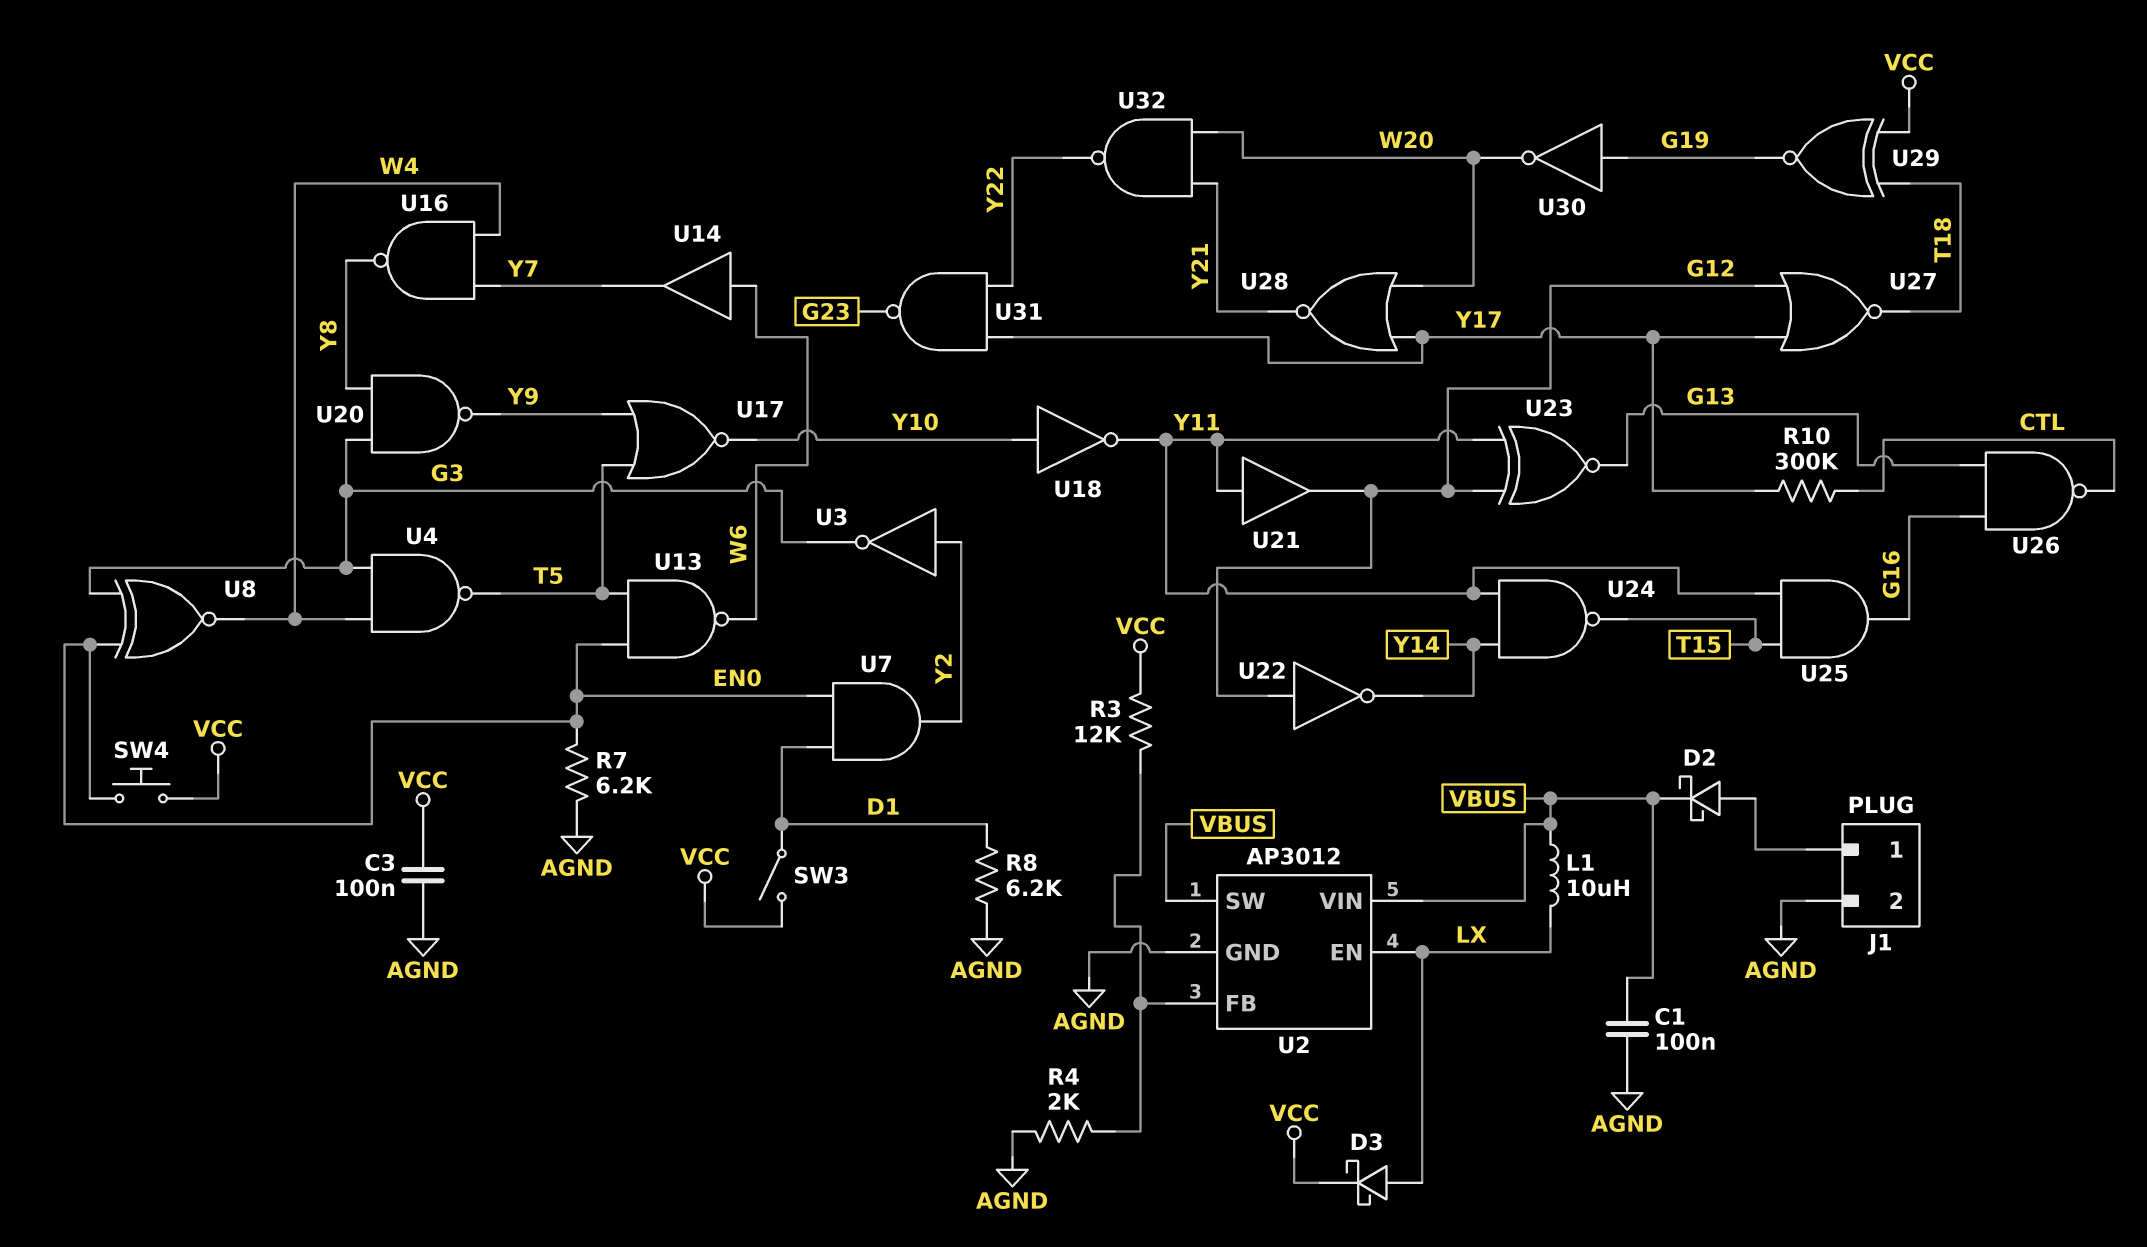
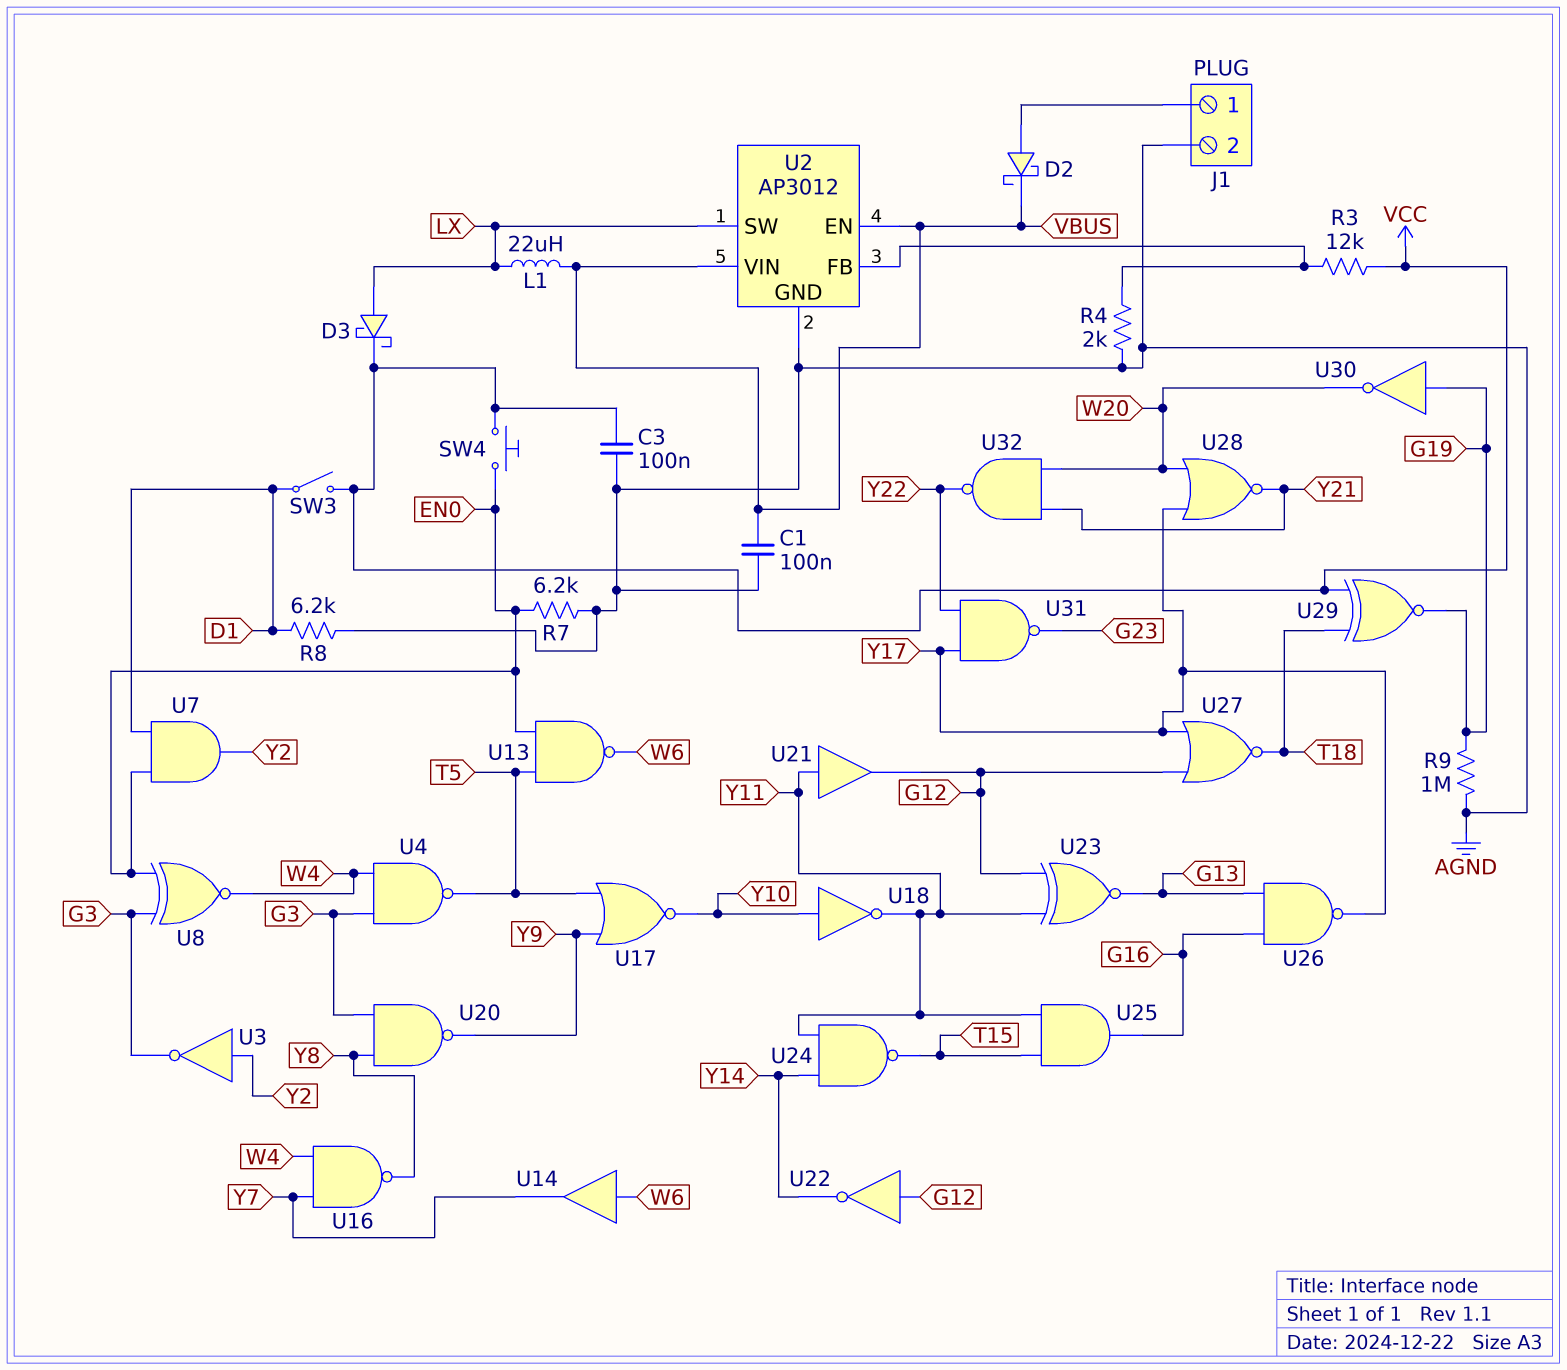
L1: 10uH (LX, VBUS) -> 22uH (LX, VBUS)
R9: none -> 1M (AGND, G19)
R10: 300k (CTL, Y17) -> none
U2 pin EN: LX -> VBUS
U2 pin SW: VBUS -> LX
U26: NAND (in G13, in G16, out CTL) -> NAND (in G13, in G16, out Y17)

